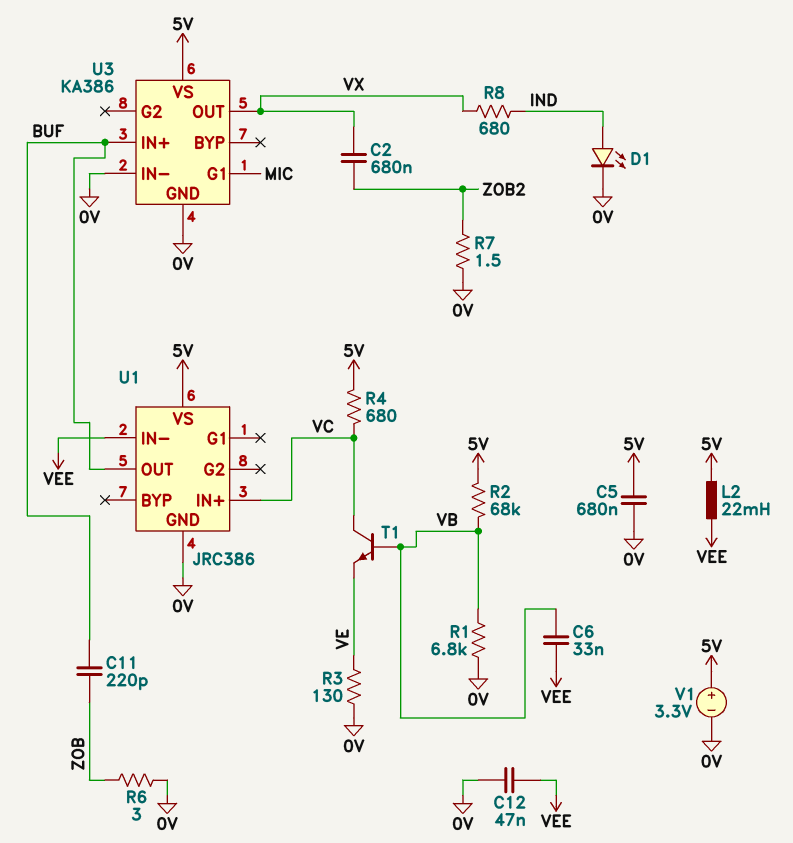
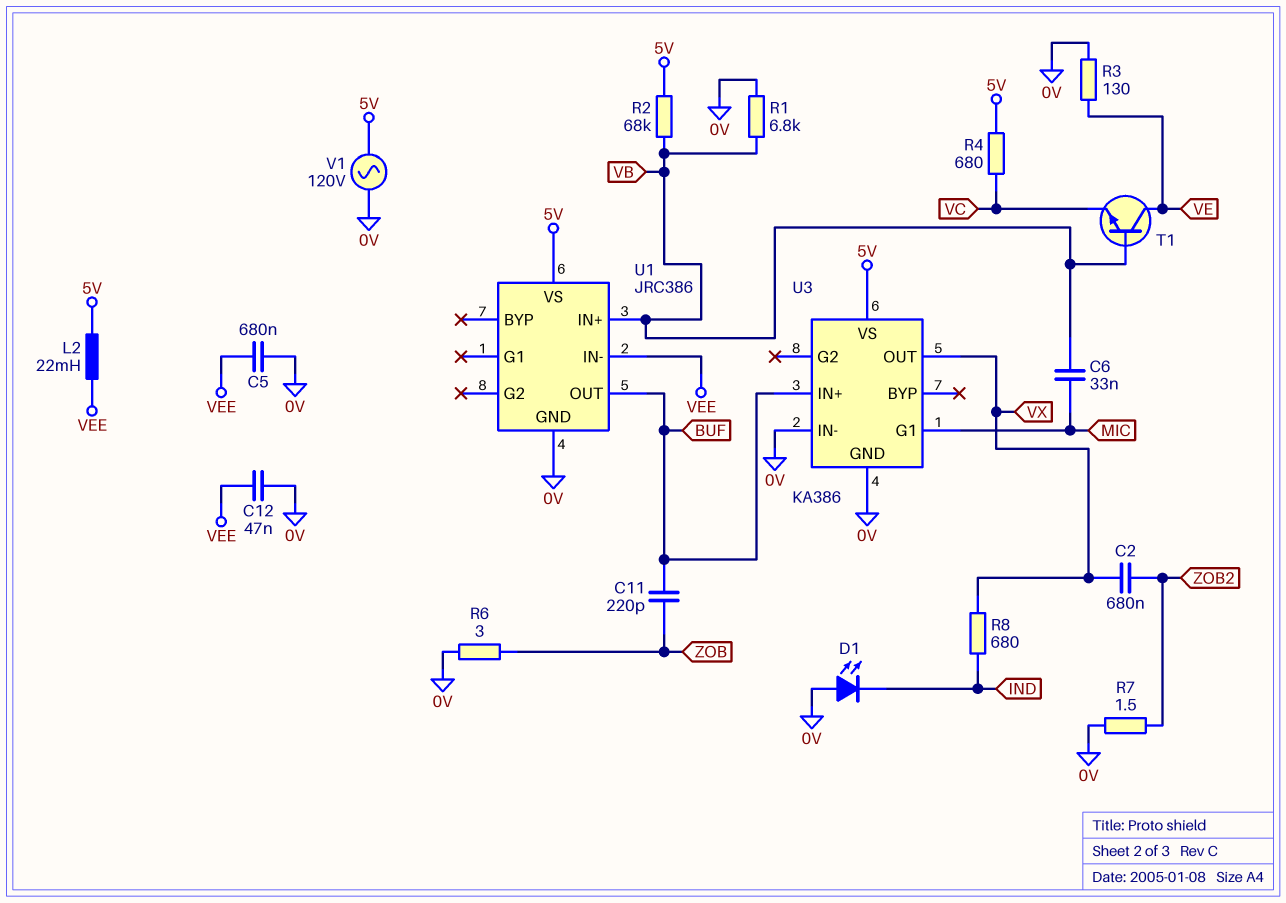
C5: 680nF (0V, 5V) -> 680nF (0V, VEE)
C6: 33nF (VB, VEE) -> 33nF (MIC, VB)
D1: LED (A IND, K 0V) -> LED (A 0V, K IND)
T1: NPN (B VB, C VC, E VE) -> NPN (B VB, C VE, E VC)
U1 pin IN+: VC -> VB
V1: 3.3V (plus 5V, minus 0V) -> AC 120V (0V, 5V)

